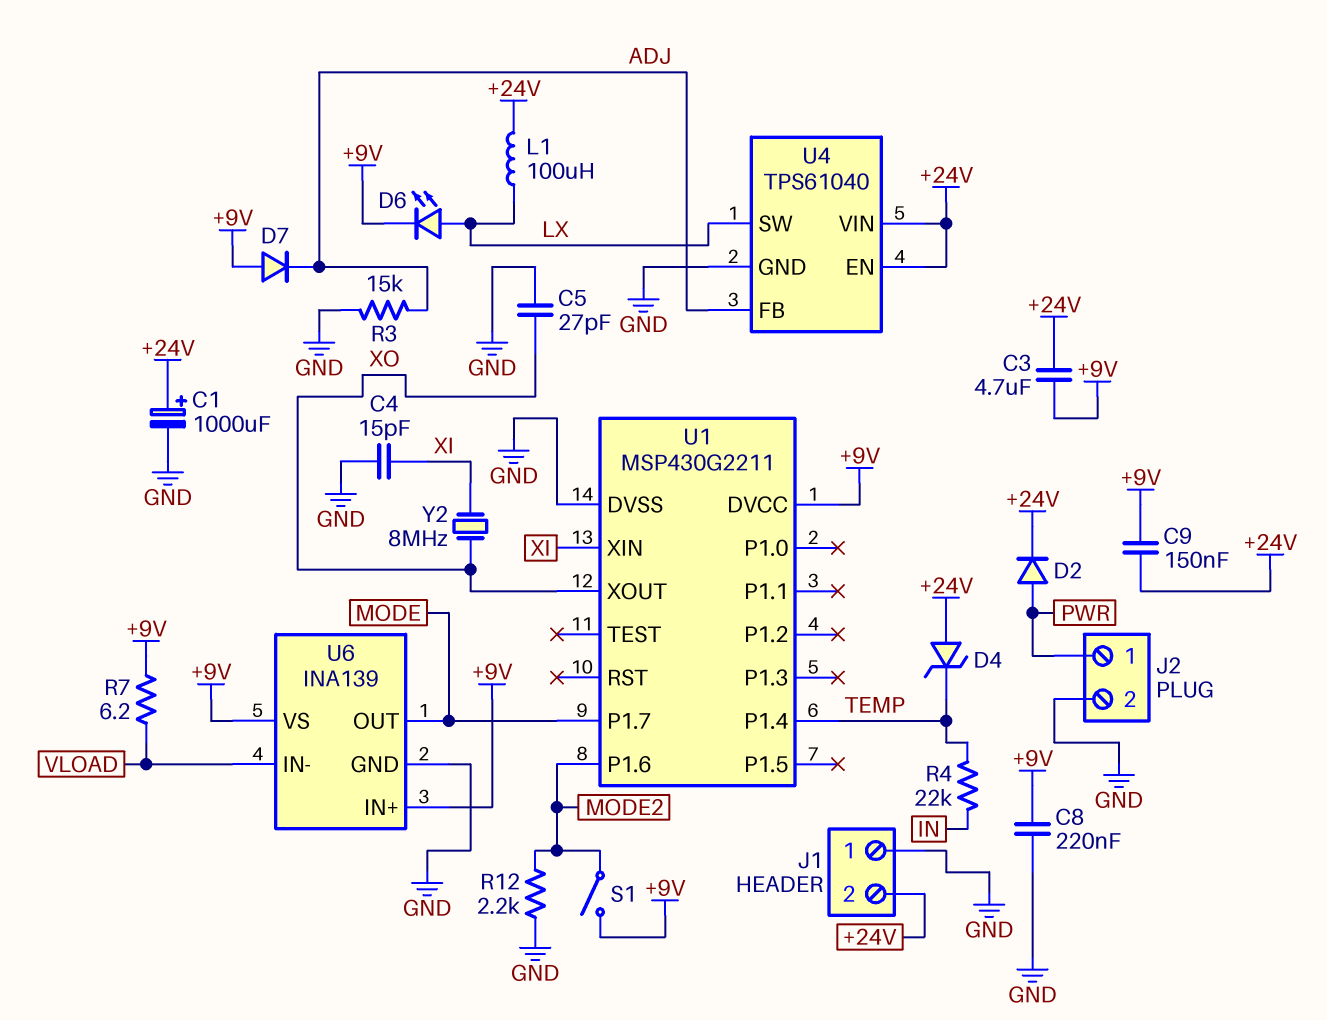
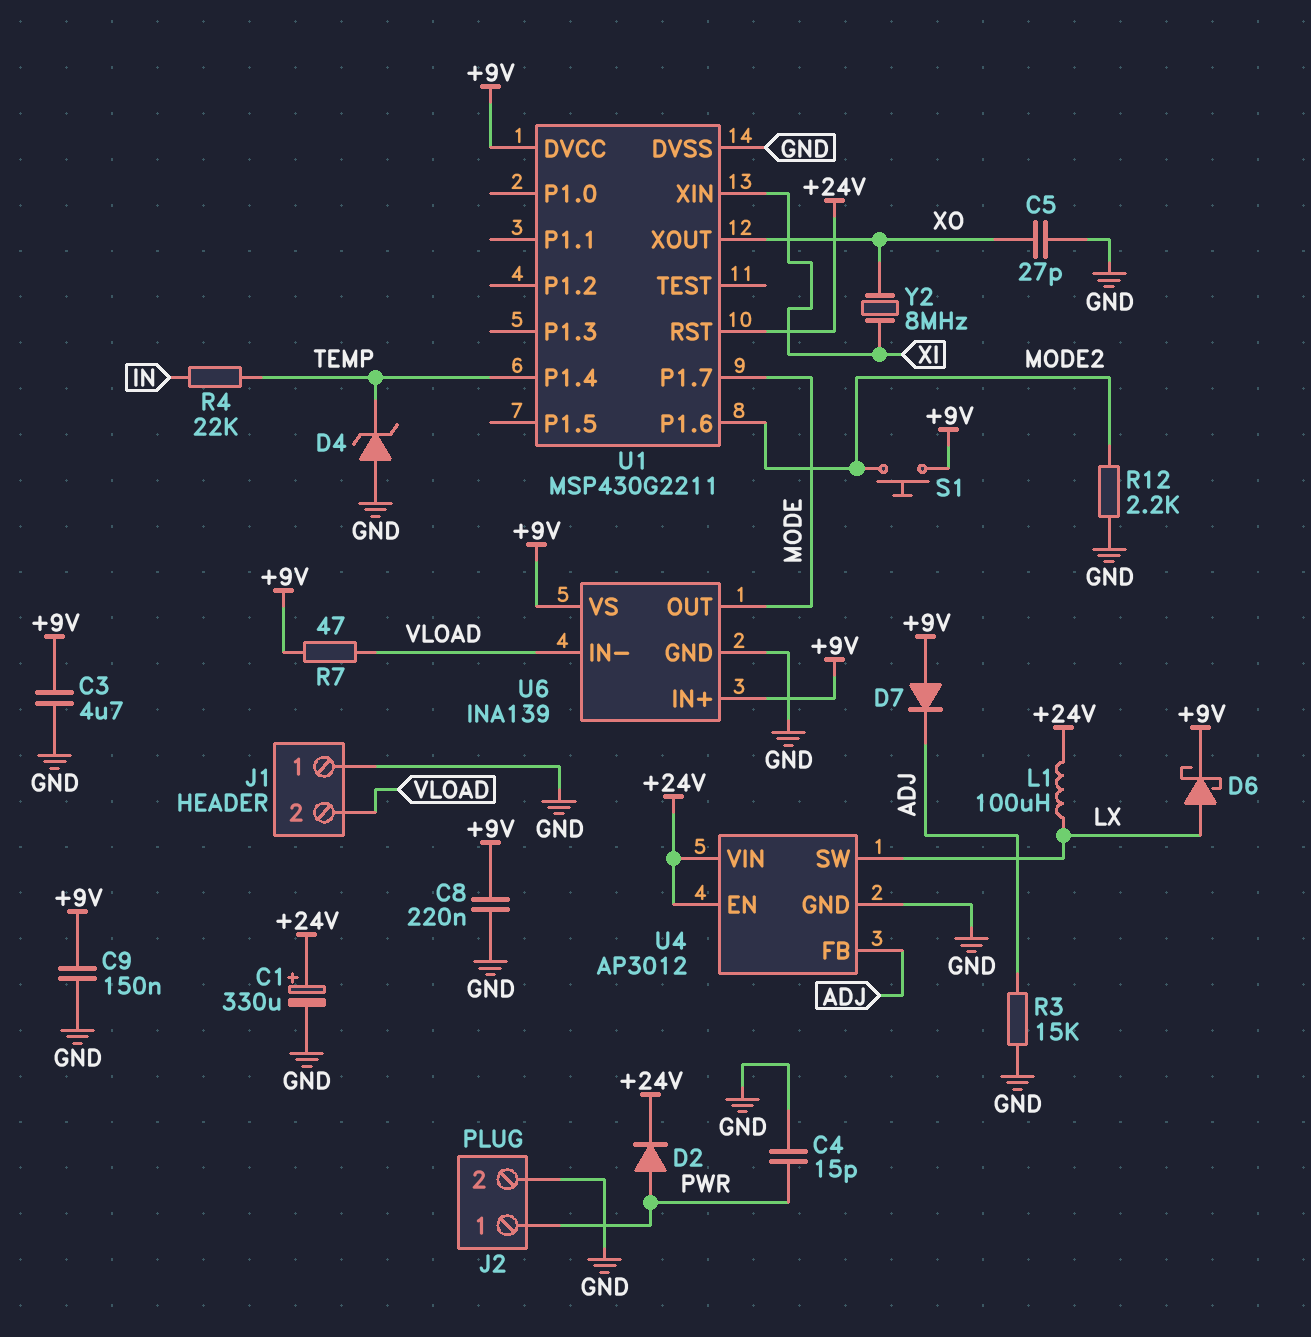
C1: 1000uF (plus +24V, minus GND) -> 330uF (plus +24V, minus GND)
C3: 4.7uF (+9V, +24V) -> 4.7uF (+9V, GND)
C4: 15pF (GND, XI) -> 15pF (GND, PWR)
C9: 150nF (+9V, +24V) -> 150nF (+9V, GND)
D4: zener (A +24V, K TEMP) -> zener (A GND, K TEMP)
D6: LED (A LX, K +9V) -> schottky (A LX, K +9V)
J1 pin 2: +24V -> VLOAD
R7: 6.2 (+9V, VLOAD) -> 47 (+9V, VLOAD)
S1: switch (+9V, MODE2) -> button (+9V, MODE2)
U1 pin RST: none -> +24V
U4: TPS61040 -> AP3012

